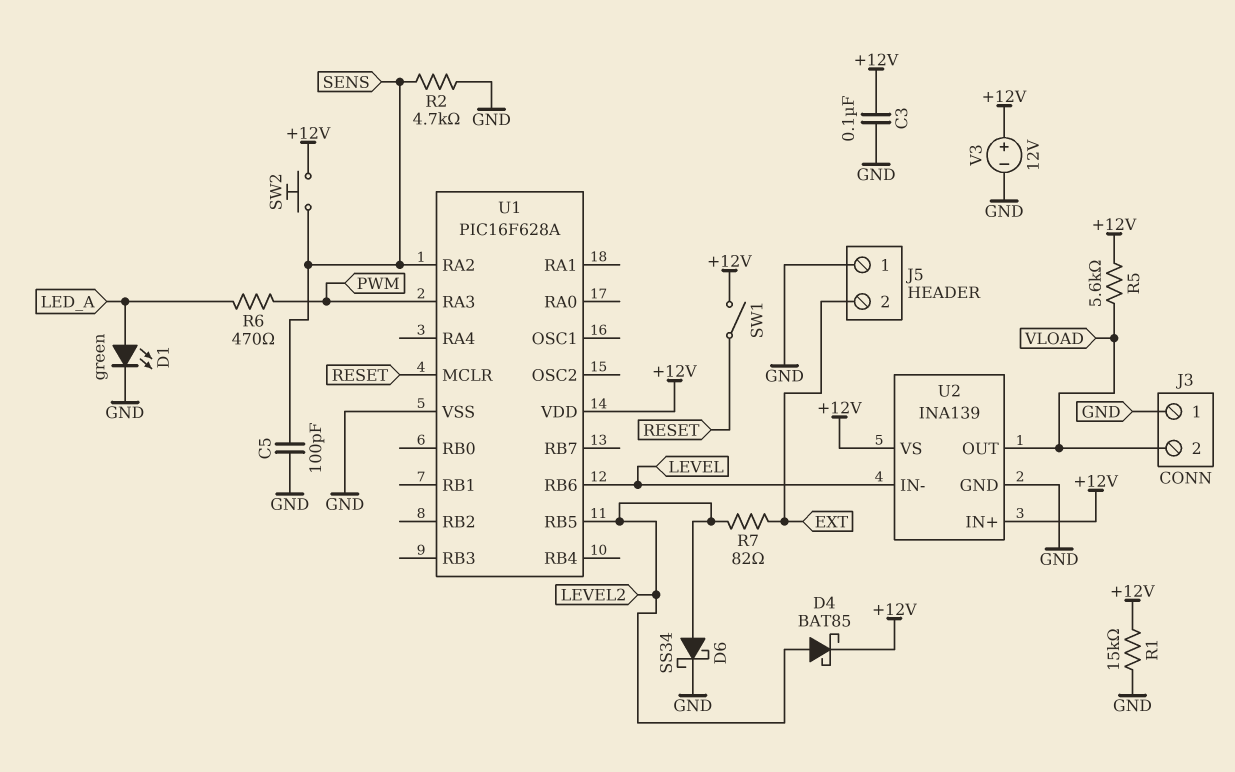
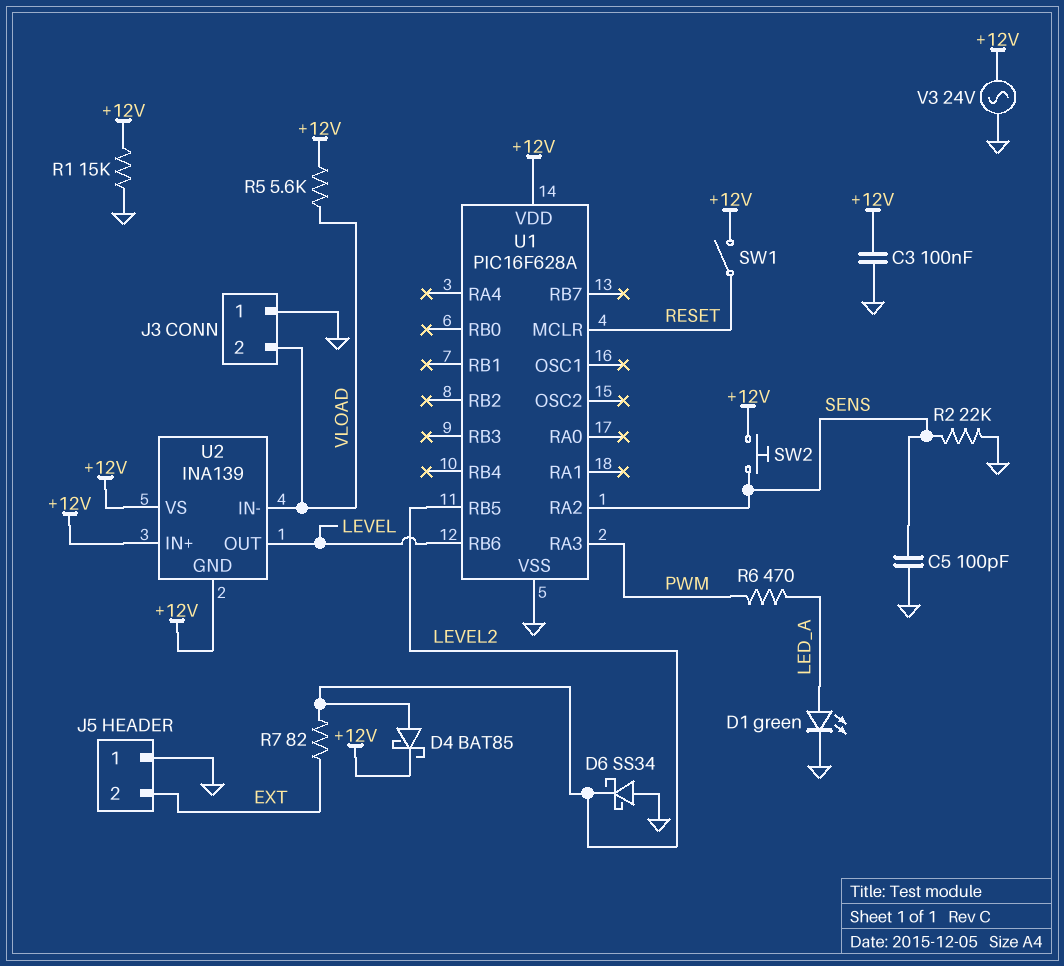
D6: schottky SS34 (A LEVEL2, K GND) -> schottky SS34 (A GND, K LEVEL2)
R2: 4.7k (GND, SENS) -> 22k (GND, SENS)
U2 pin GND: GND -> +12V
U2 pin IN-: LEVEL -> VLOAD
U2 pin OUT: VLOAD -> LEVEL
V3: 12V (plus +12V, minus GND) -> AC 24V (+12V, GND)

